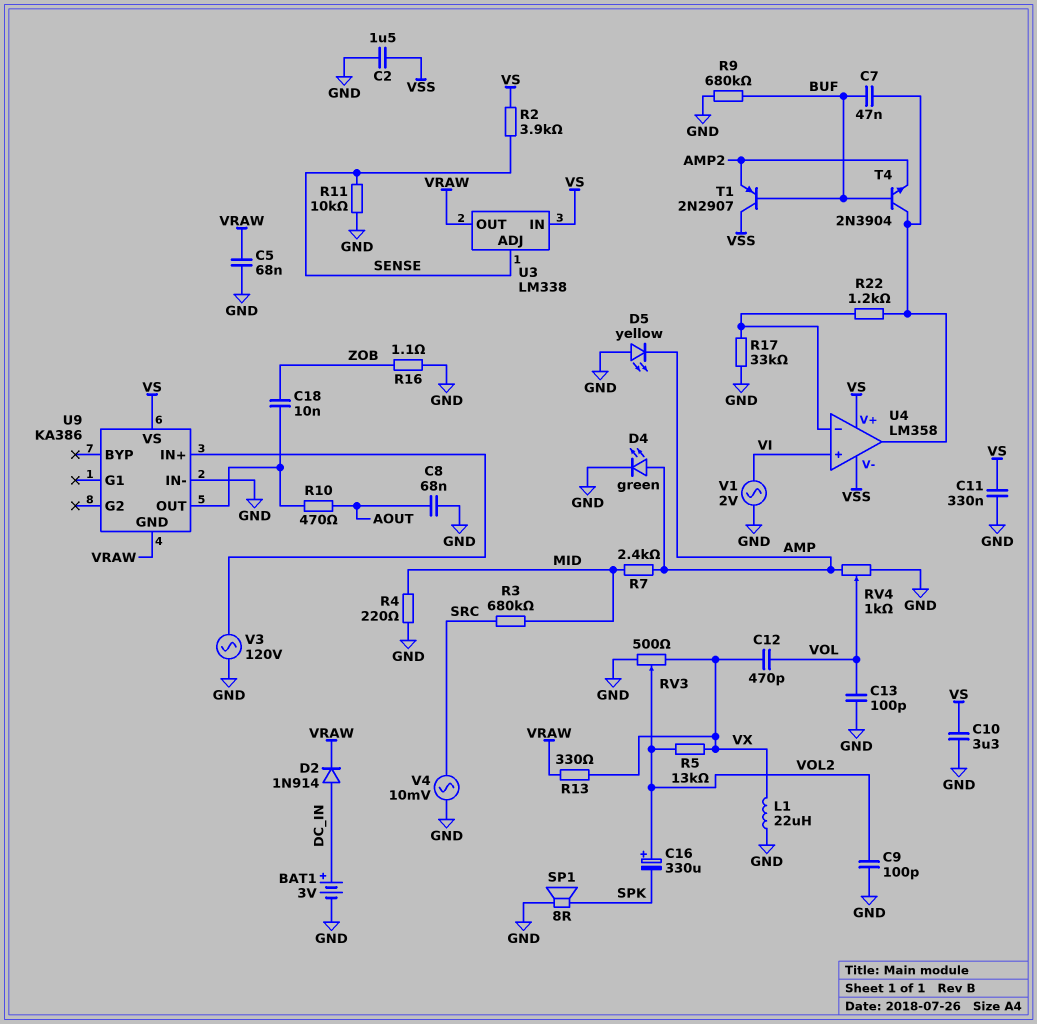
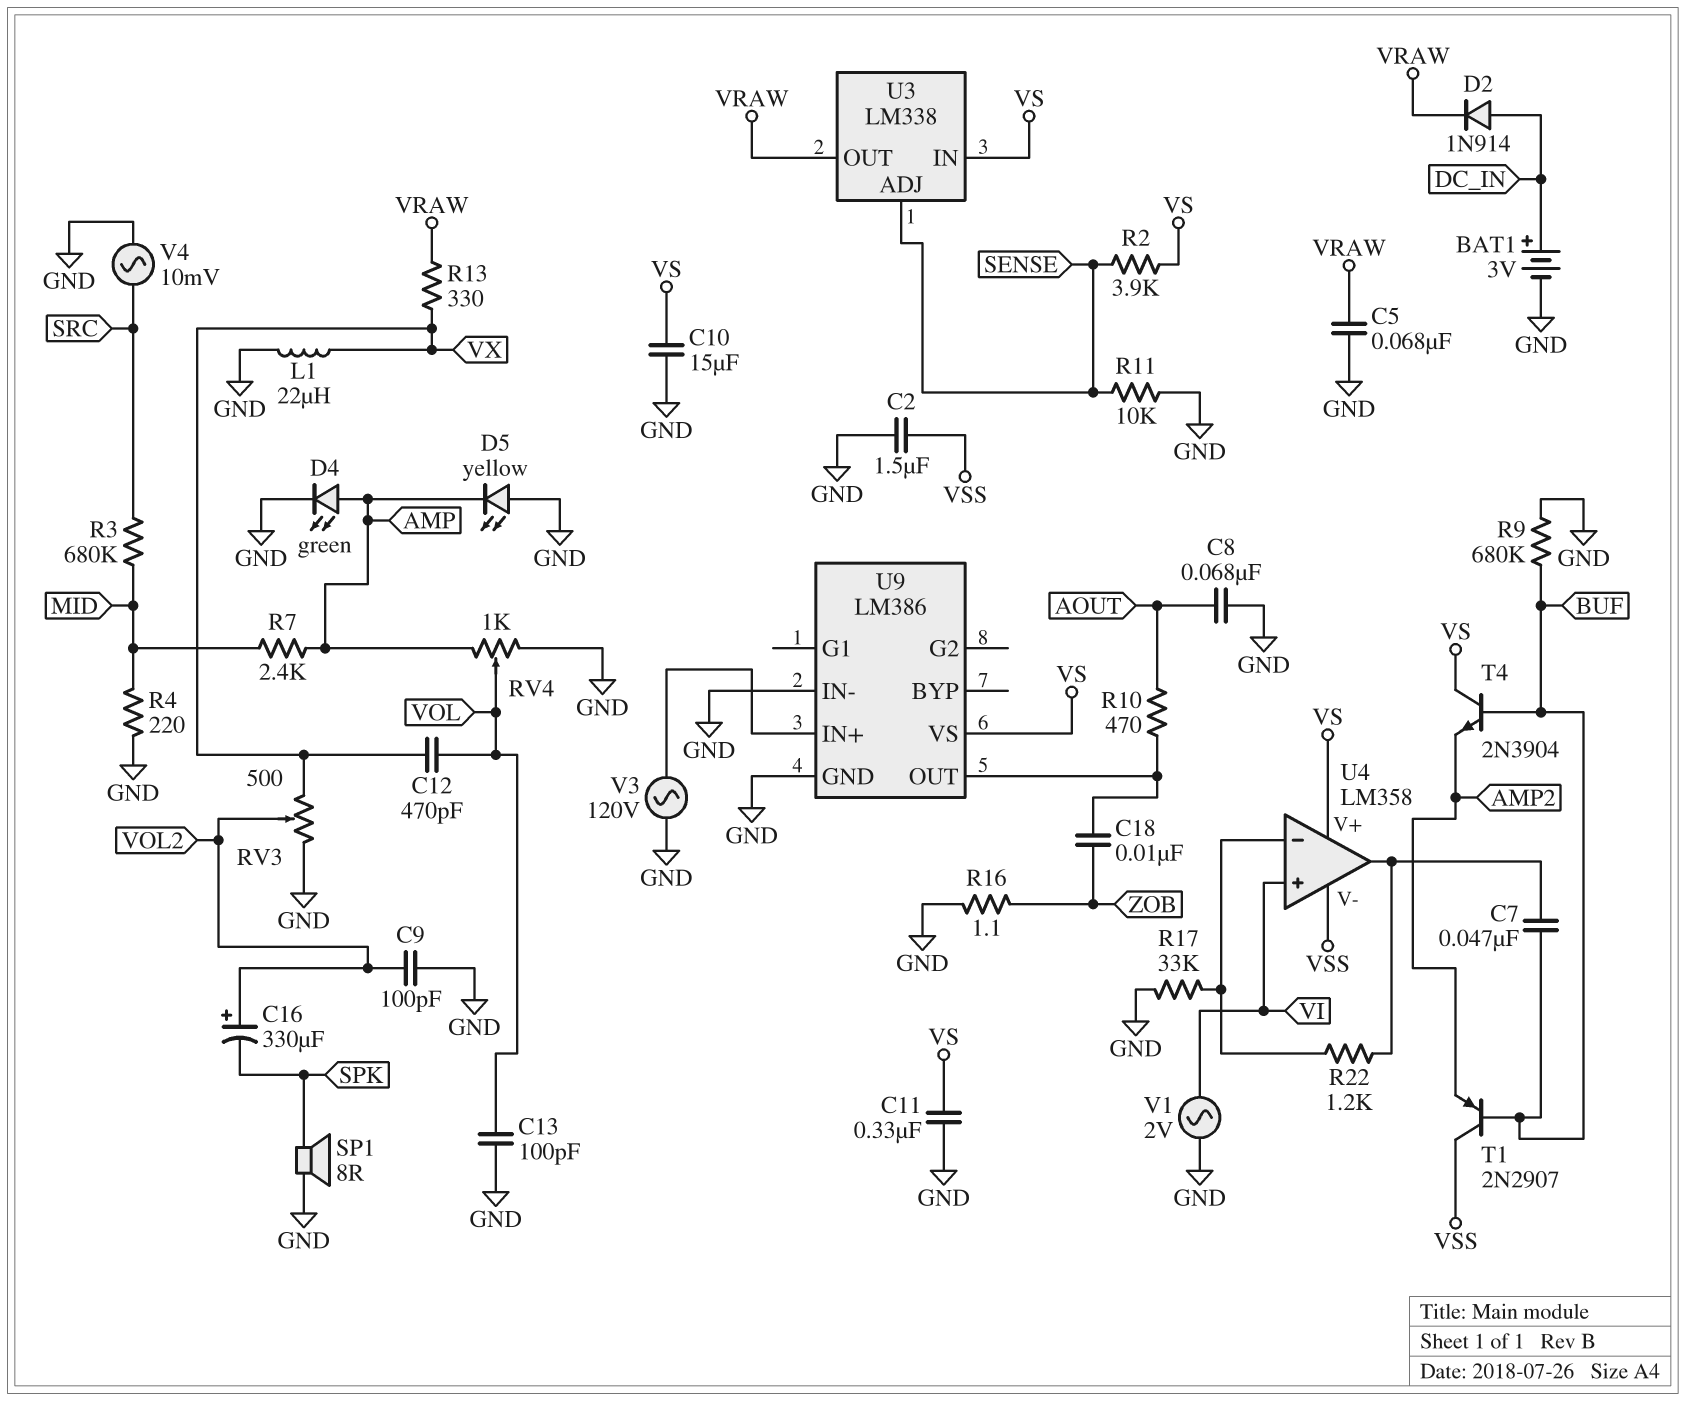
C10: 3.3uF (GND, VS) -> 15uF (GND, VS)
R5: 13k (VOL2, VX) -> none
T4: NPN 2N3904 (B BUF, C U4/out, E AMP2) -> NPN 2N3904 (B BUF, C VS, E AMP2)
U9: KA386 -> LM386
U9 pin GND: VRAW -> GND

